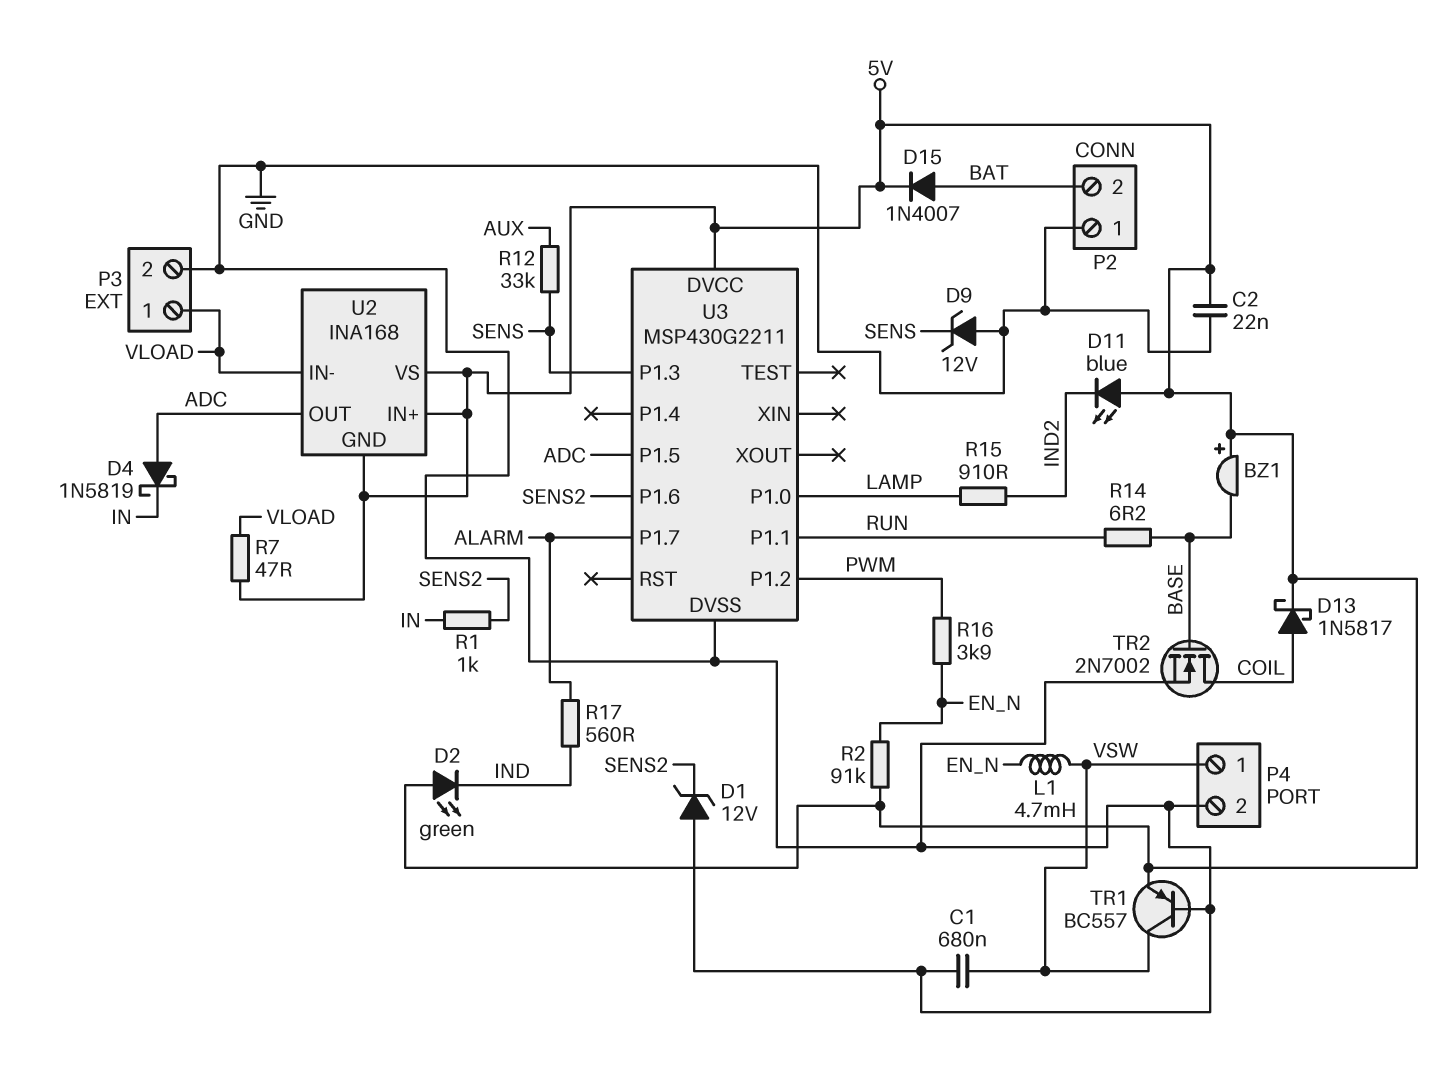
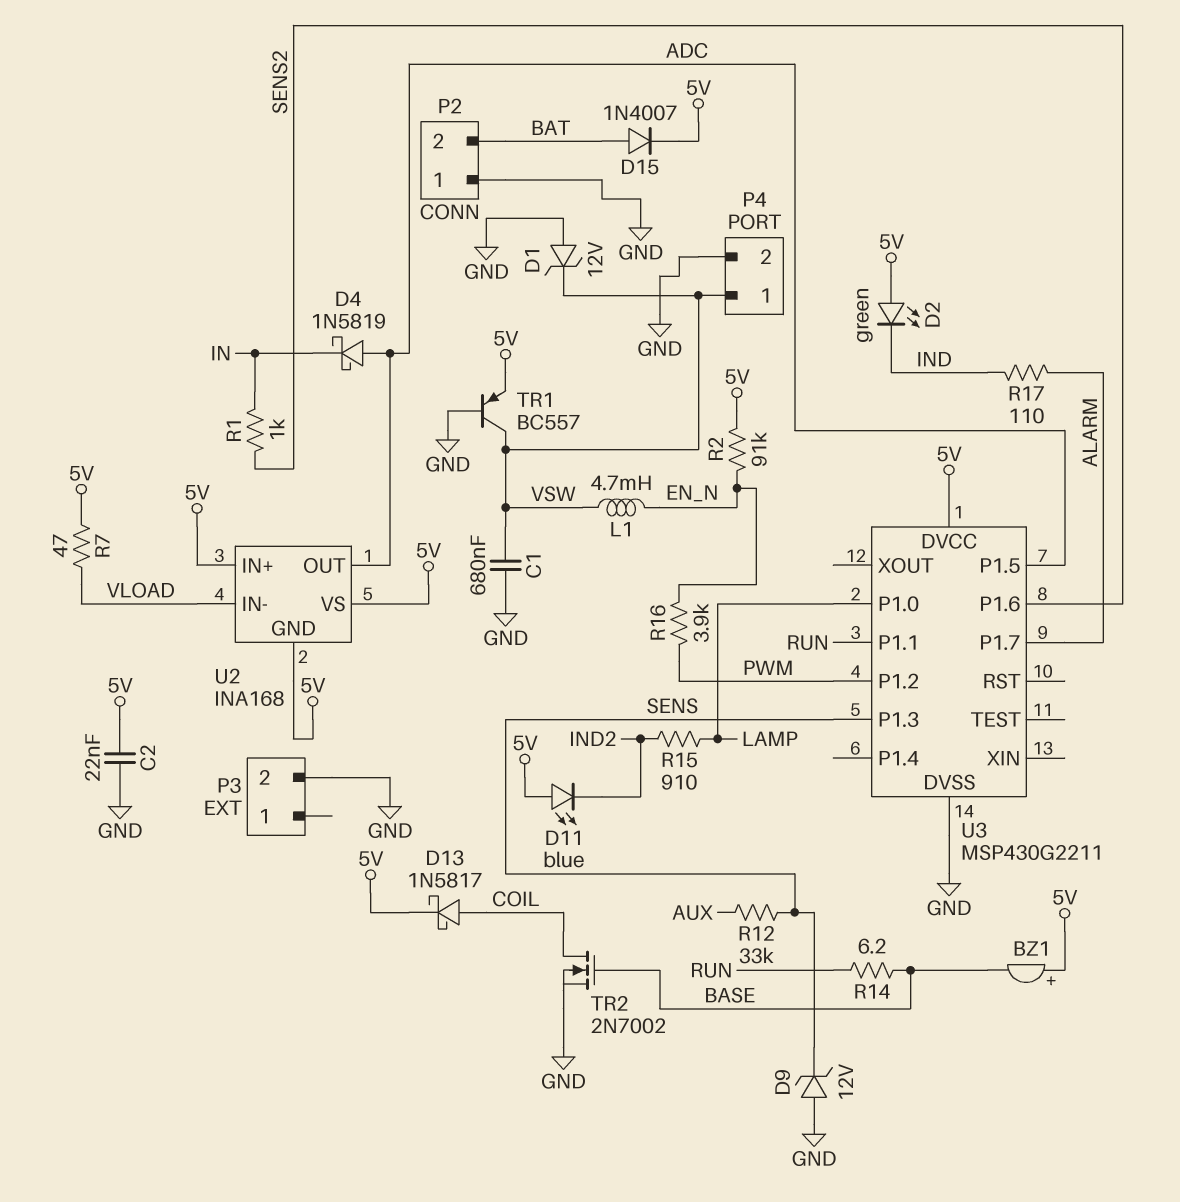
D1: zener 12V (A GND, K SENS2) -> zener 12V (A GND, K VSW)
P3 pin 1: VLOAD -> none
R17: 560 (ALARM, IND) -> 110 (ALARM, IND)

